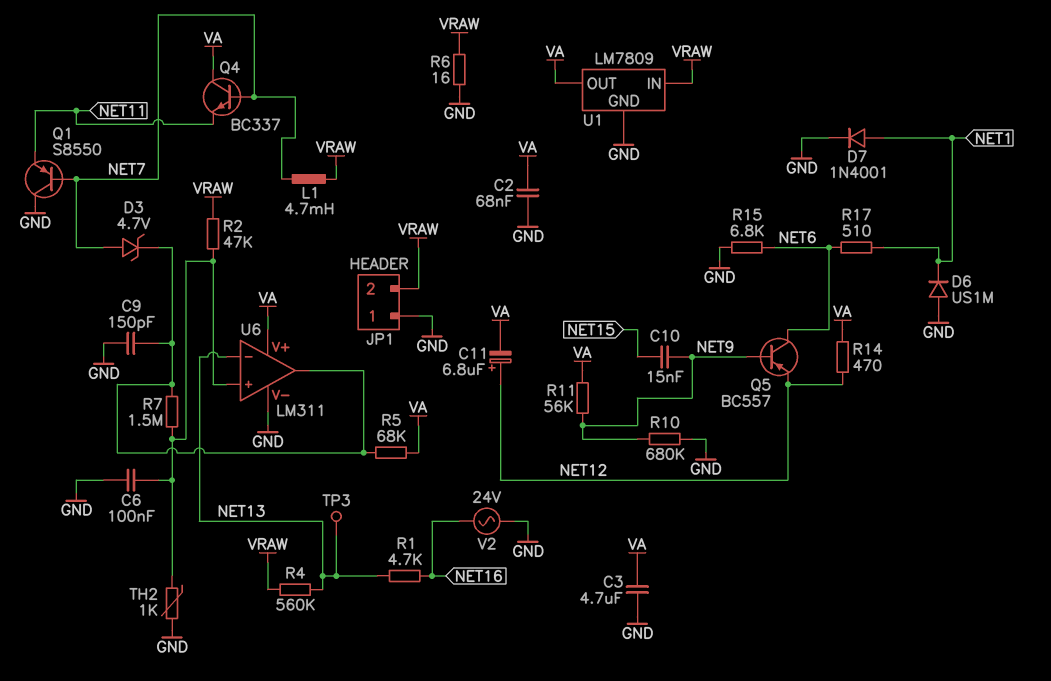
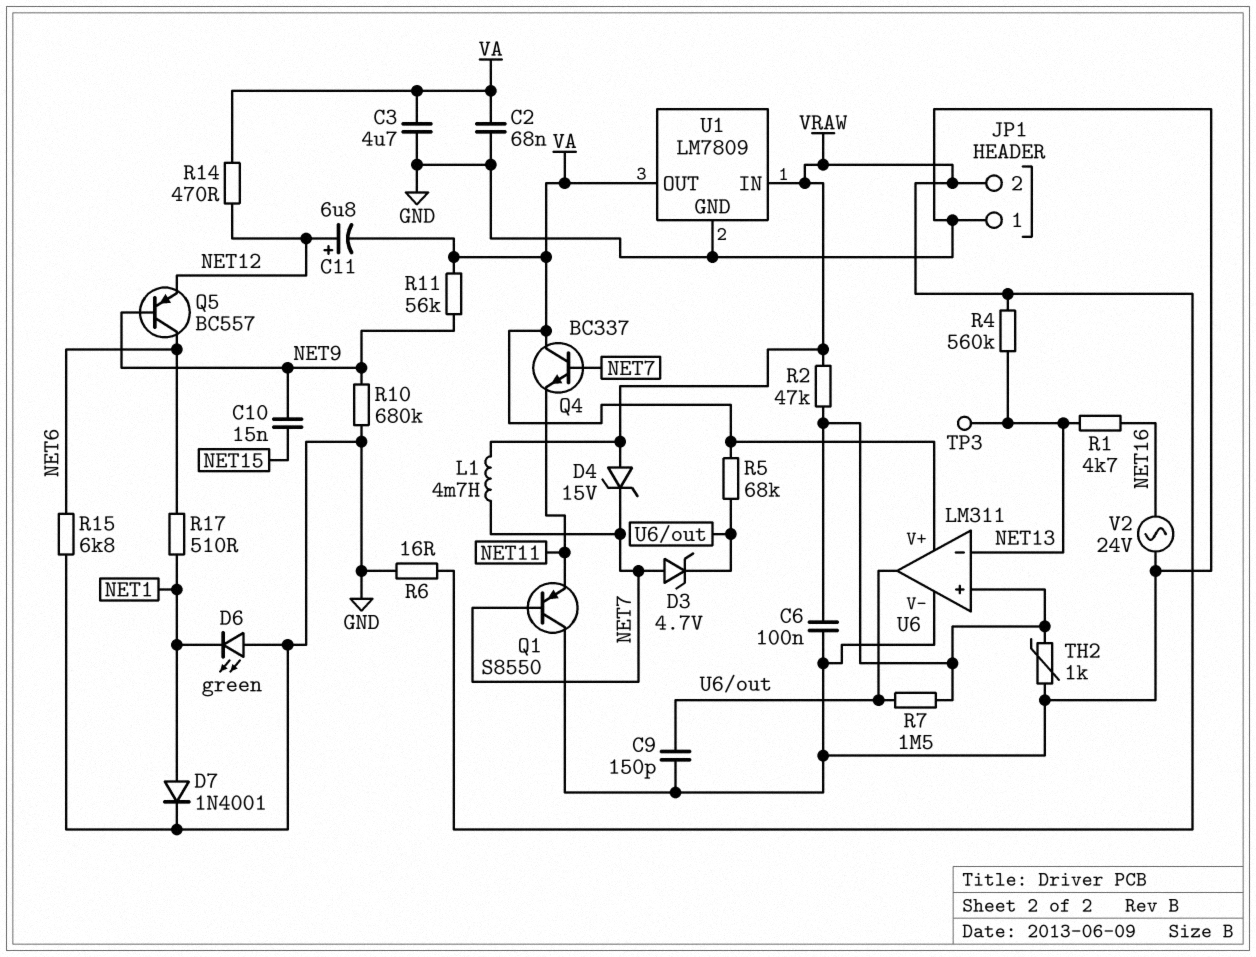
D4: none -> zener 15V (A VRAW, K NET7)
D6: diode US1M (A GND, K NET1) -> LED green (A GND, K NET1)

